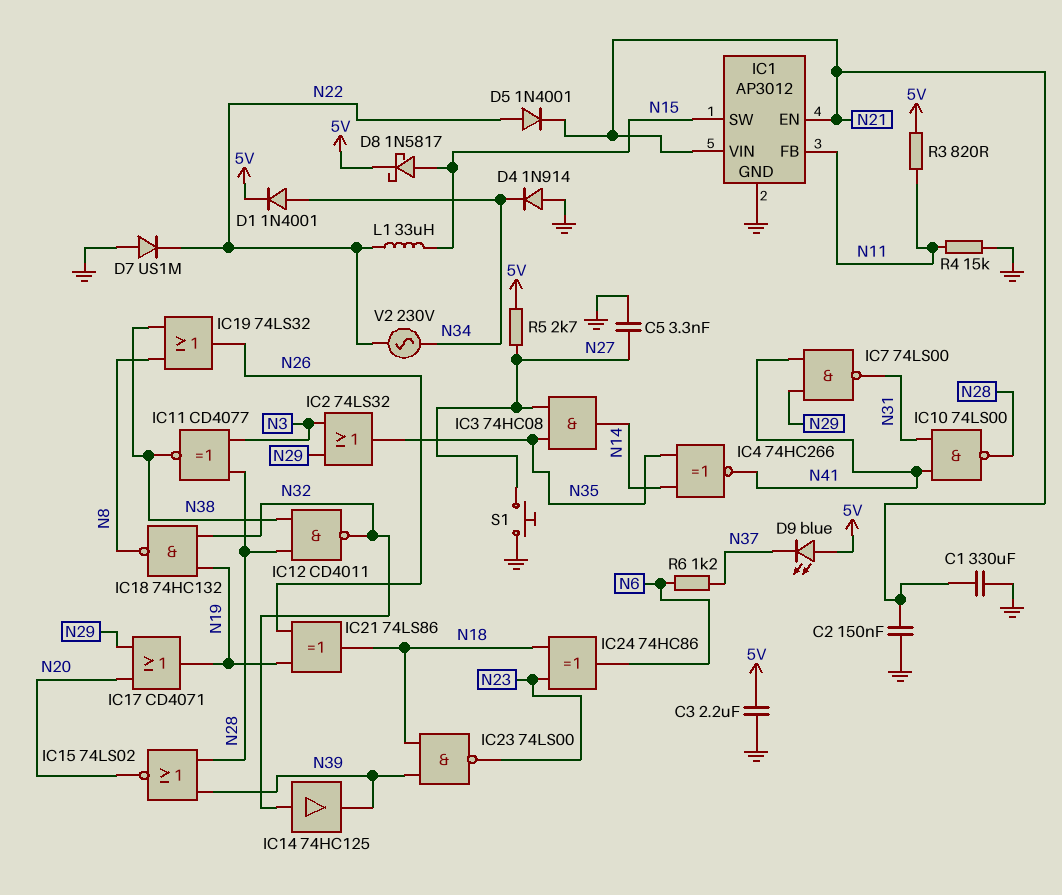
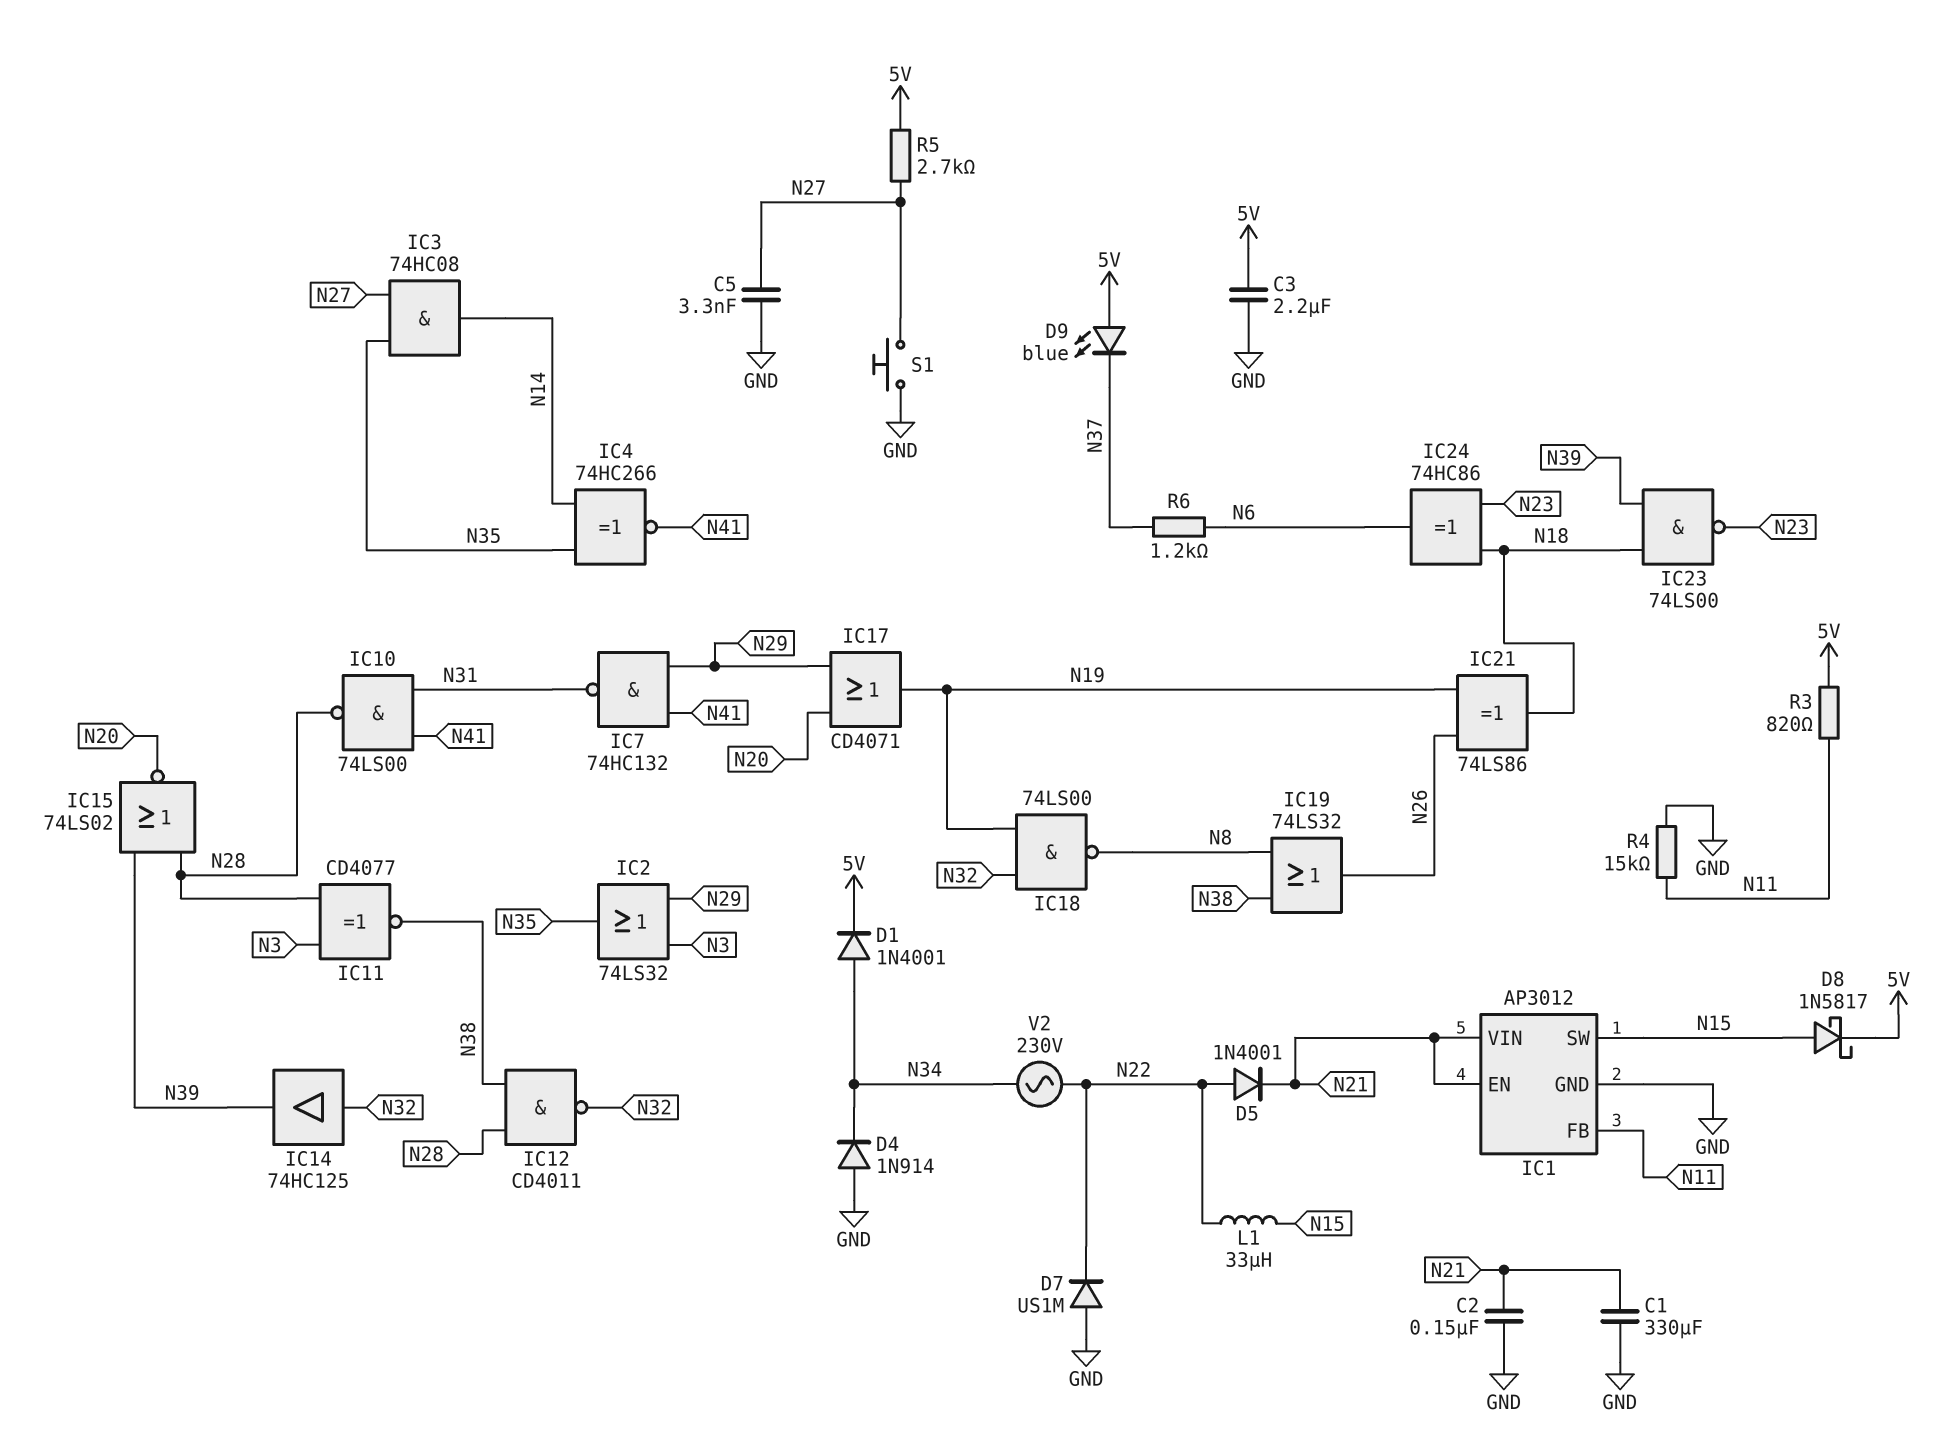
IC7: NAND 74LS00 (in N29, in N41, out N31) -> NAND 74HC132 (in N29, in N41, out N31)
IC18: NAND 74HC132 (in N19, in N32, out N8) -> NAND 74LS00 (in N19, in N32, out N8)

